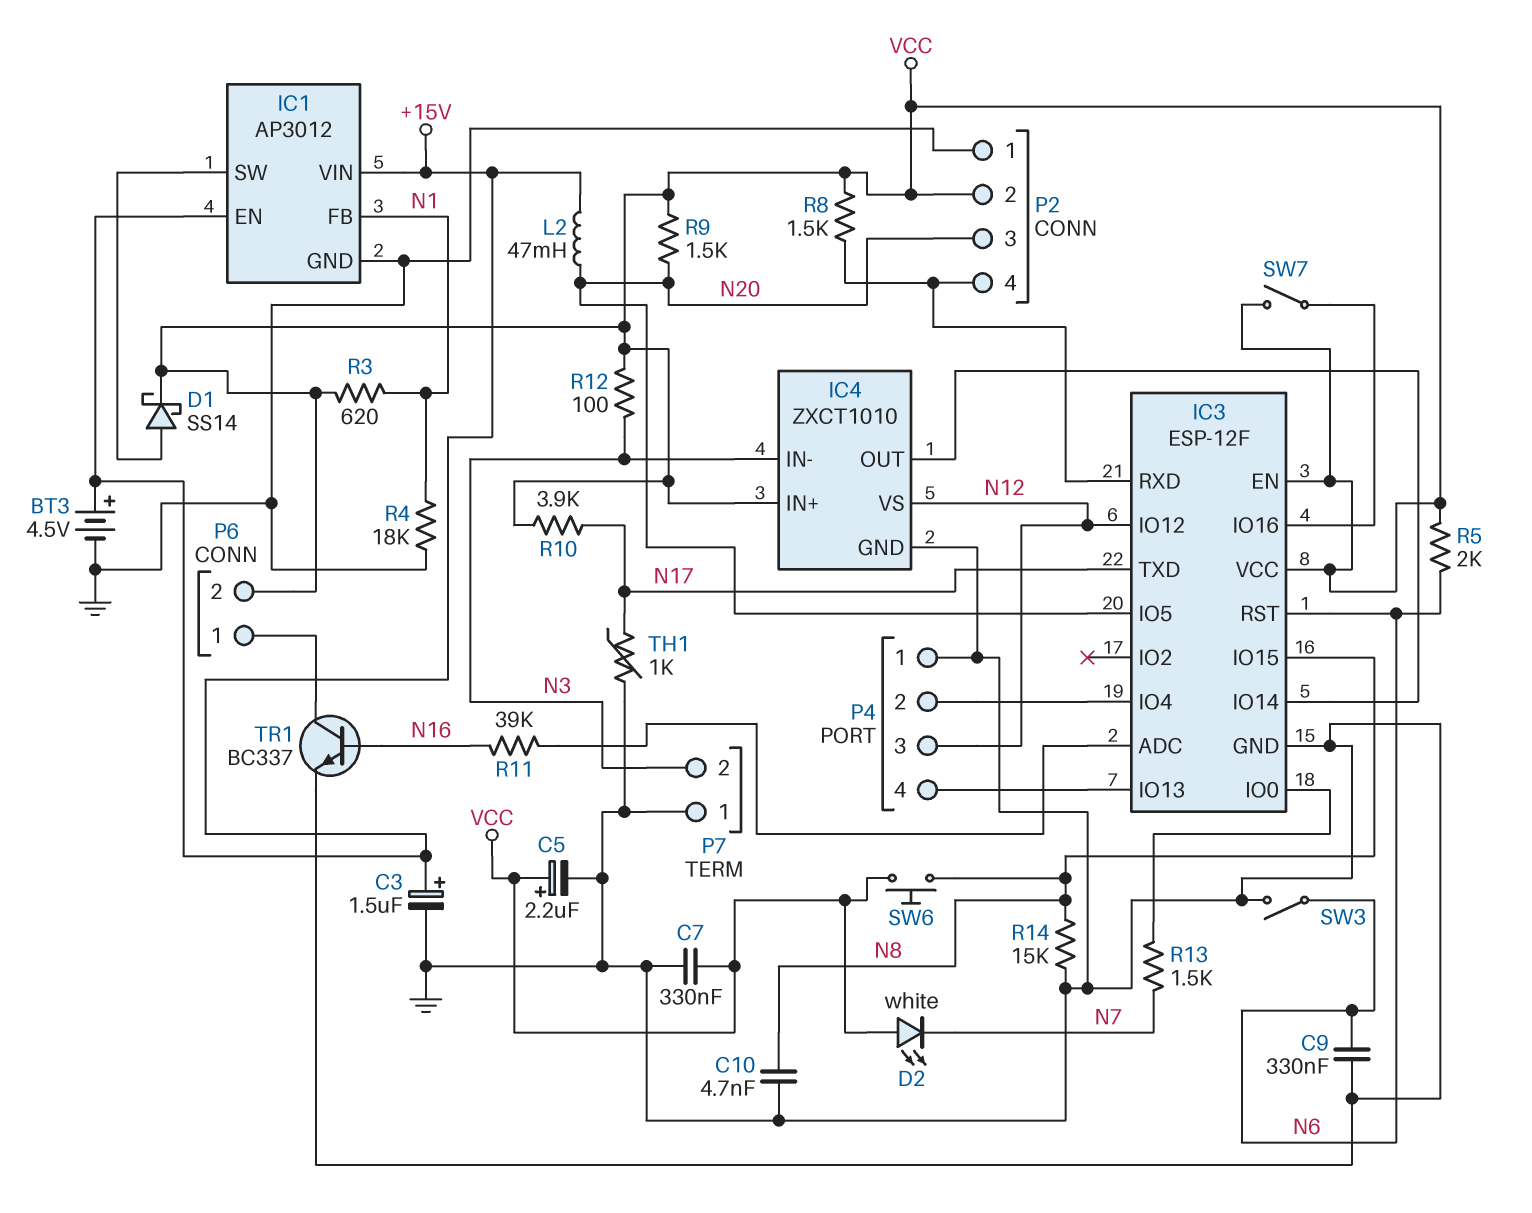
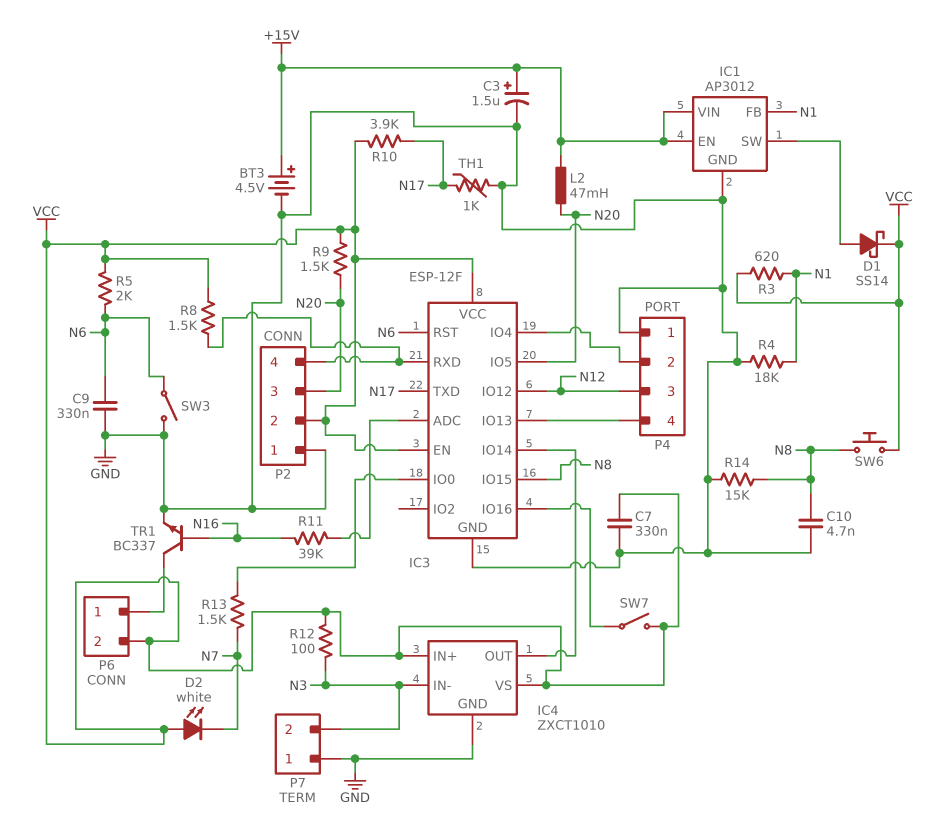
C5: 2.2uF (plus VCC, minus GND) -> none
IC4 pin VS: N12 -> VCC

